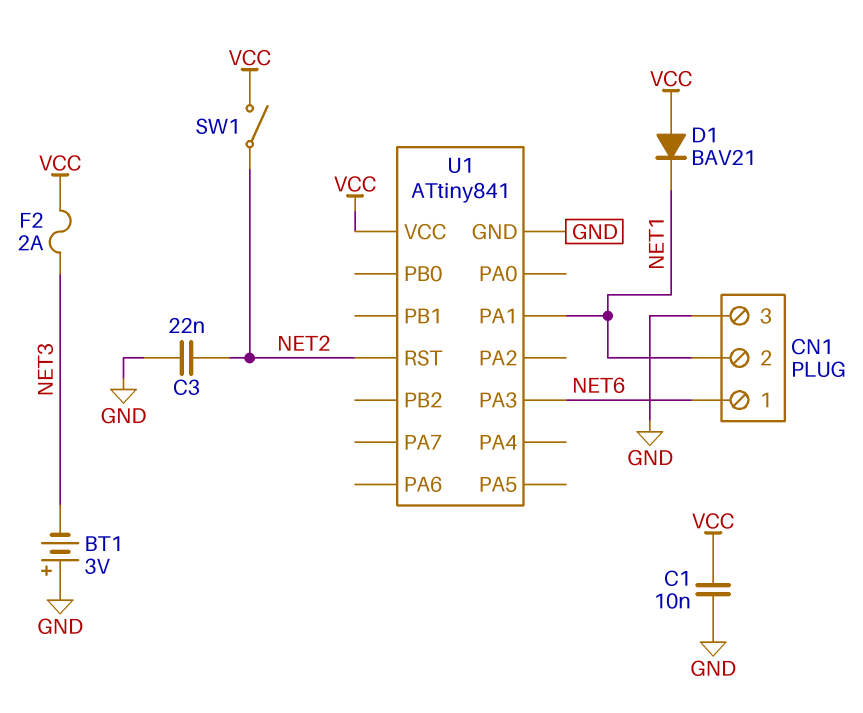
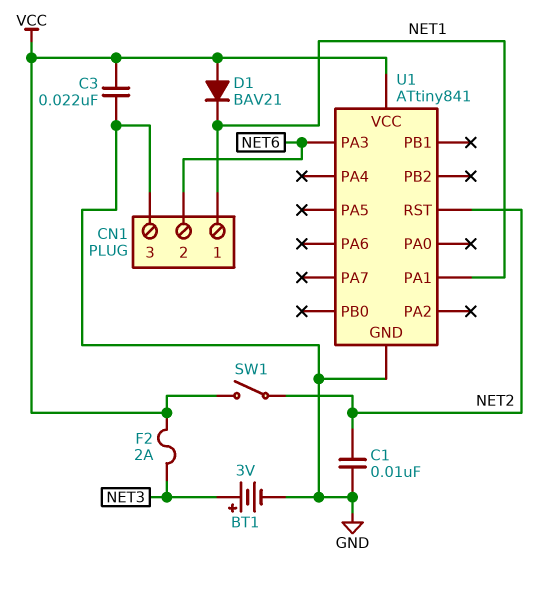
BT1: 3V (plus GND, minus NET3) -> 3V (plus NET3, minus GND)
C1: 10nF (GND, VCC) -> 10nF (GND, NET2)
C3: 22nF (GND, NET2) -> 22nF (GND, VCC)
CN1 pin 1: NET6 -> NET1
CN1 pin 2: NET1 -> NET6

